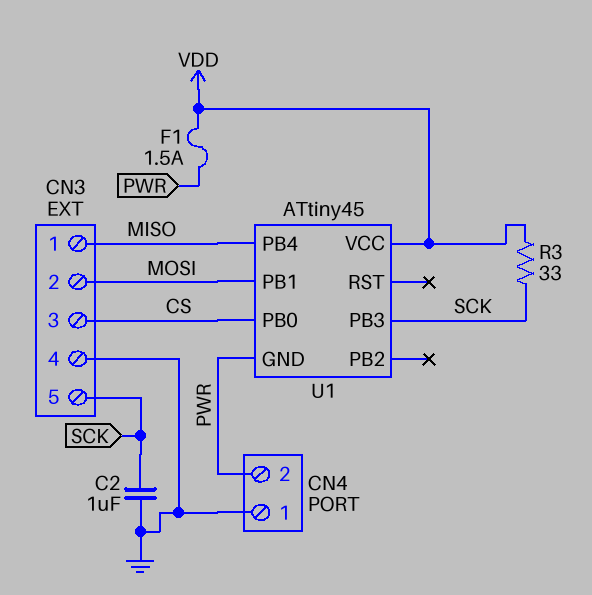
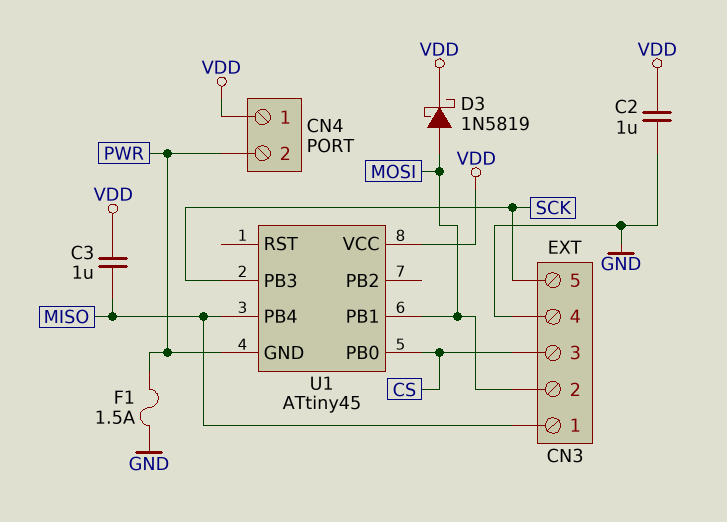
C2: 1uF (GND, SCK) -> 1uF (GND, VDD)
C3: none -> 1uF (MISO, VDD)
CN4 pin 1: GND -> VDD
D3: none -> schottky 1N5819 (A MOSI, K VDD)
F1: 1.5A (PWR, VDD) -> 1.5A (GND, PWR)
R3: 33 (SCK, VDD) -> none

